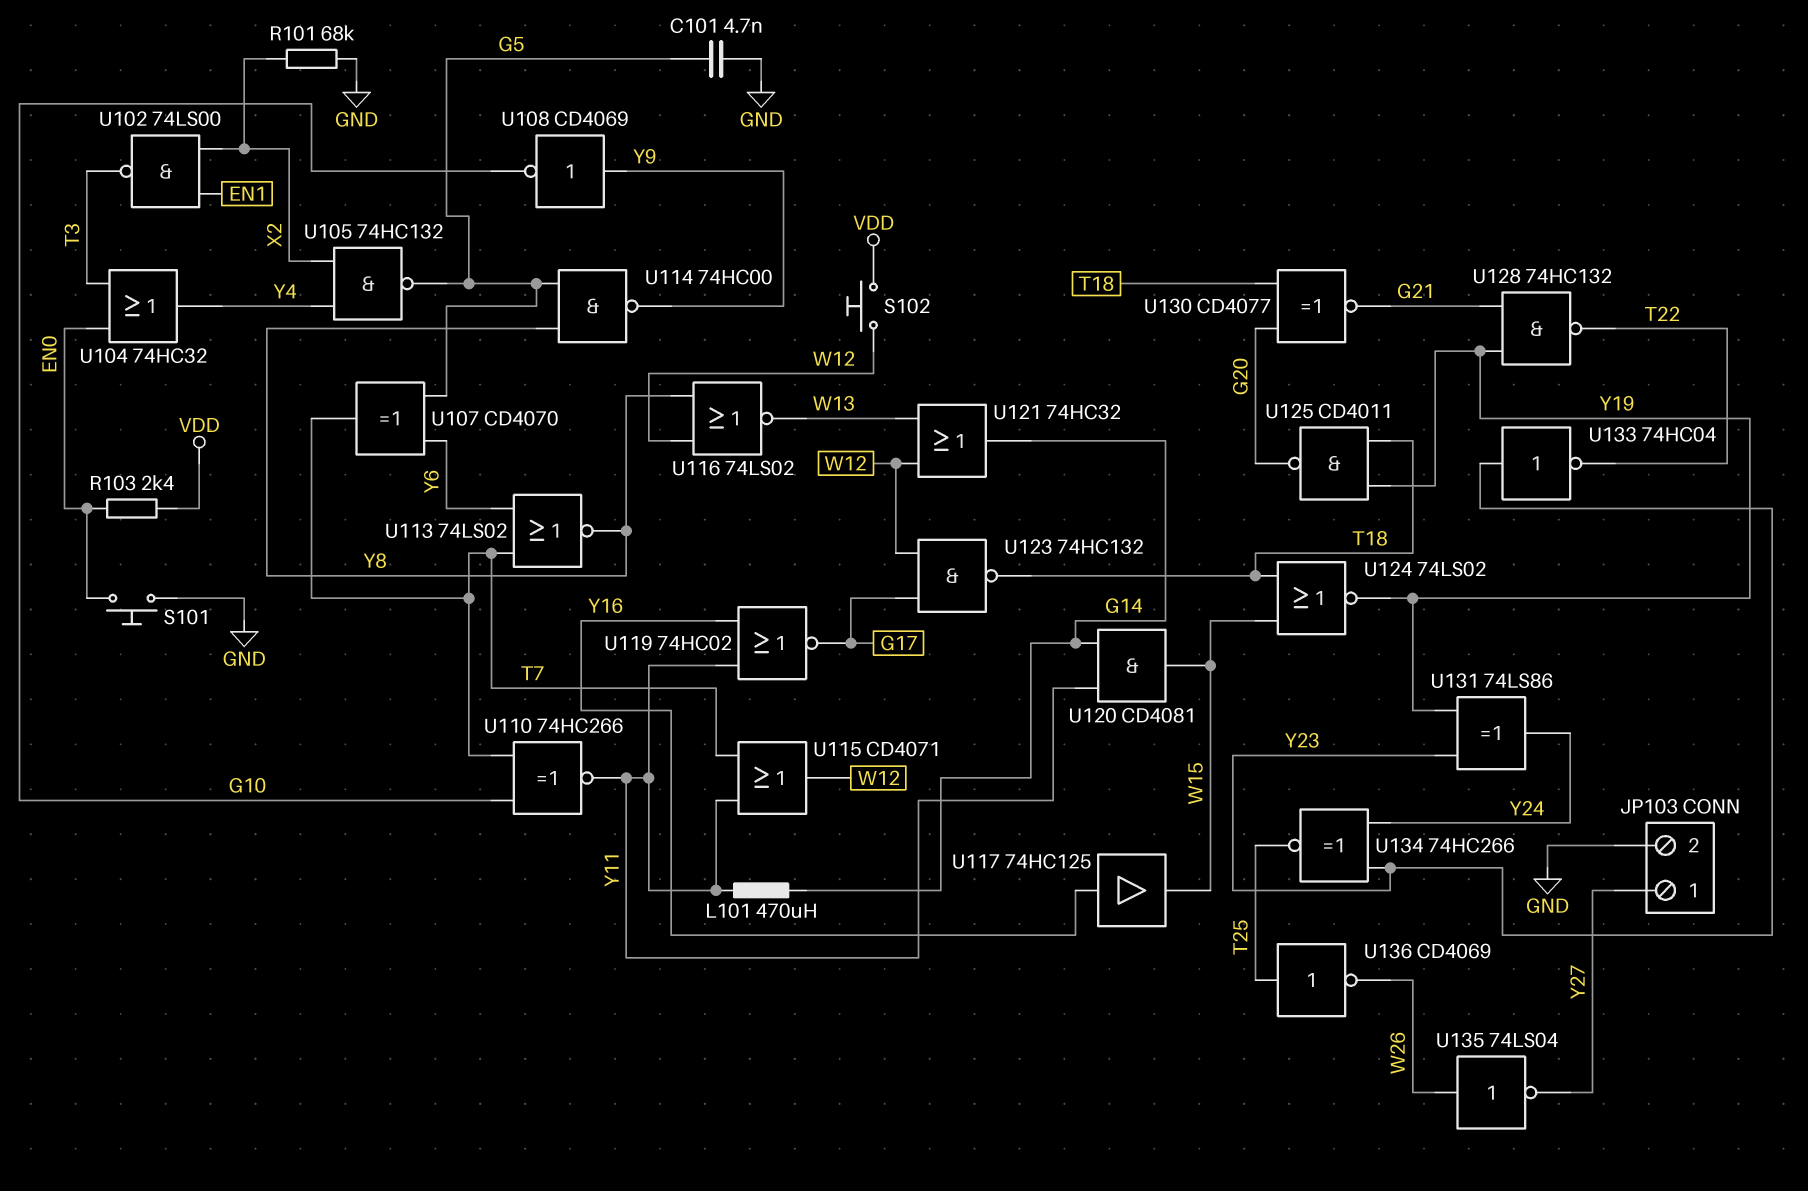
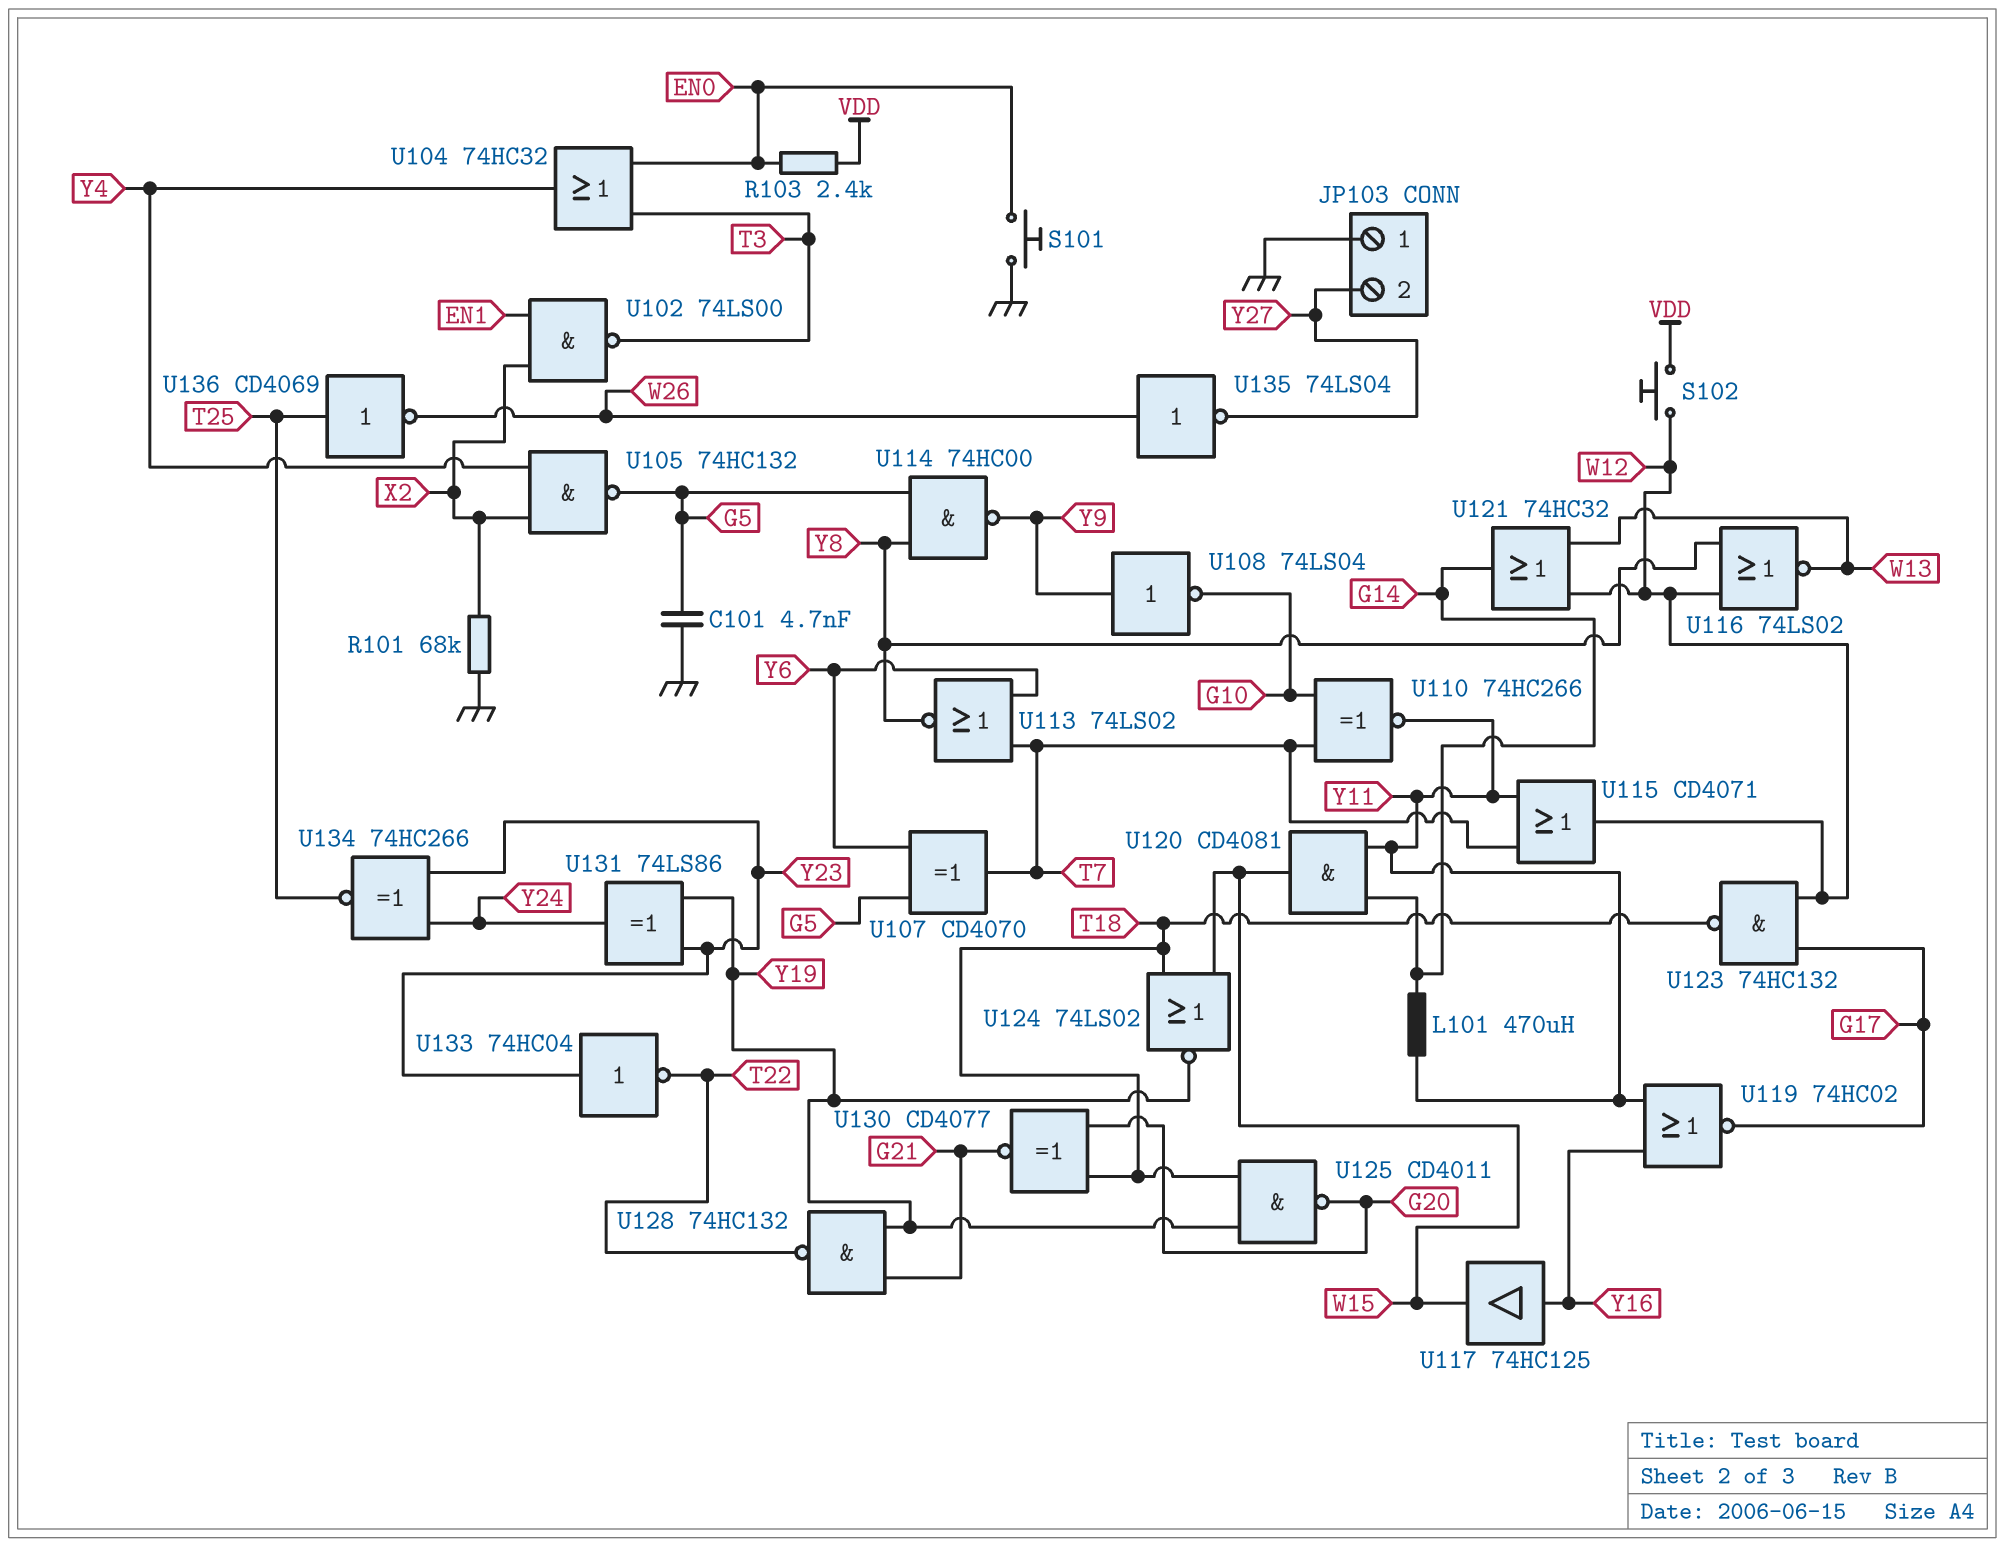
JP103 pin 1: Y27 -> GND
JP103 pin 2: GND -> Y27
U108: NOT CD4069 (in Y9, out G10) -> NOT 74LS04 (in Y9, out G10)

